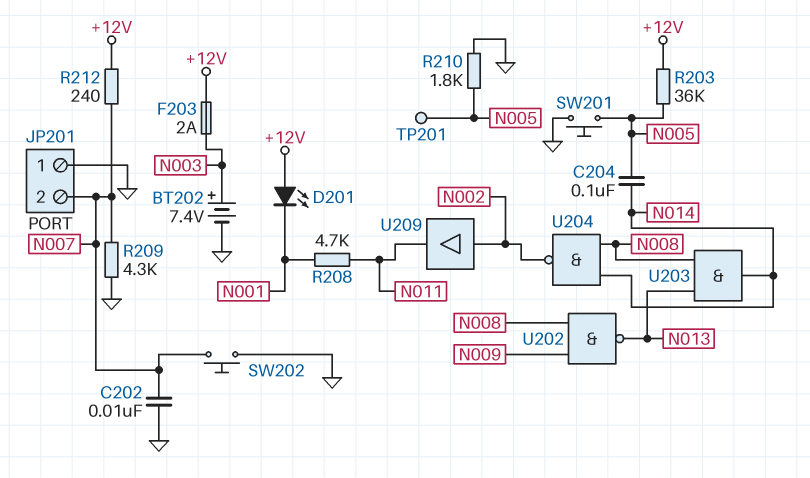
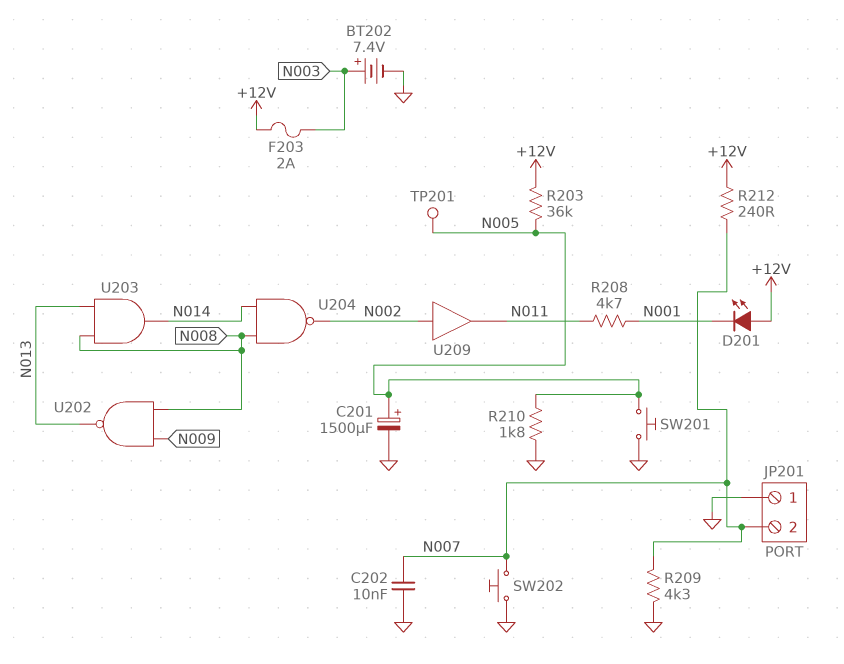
C201: none -> 1500uF (plus N005, minus GND)
C204: 100nF (N005, N014) -> none

